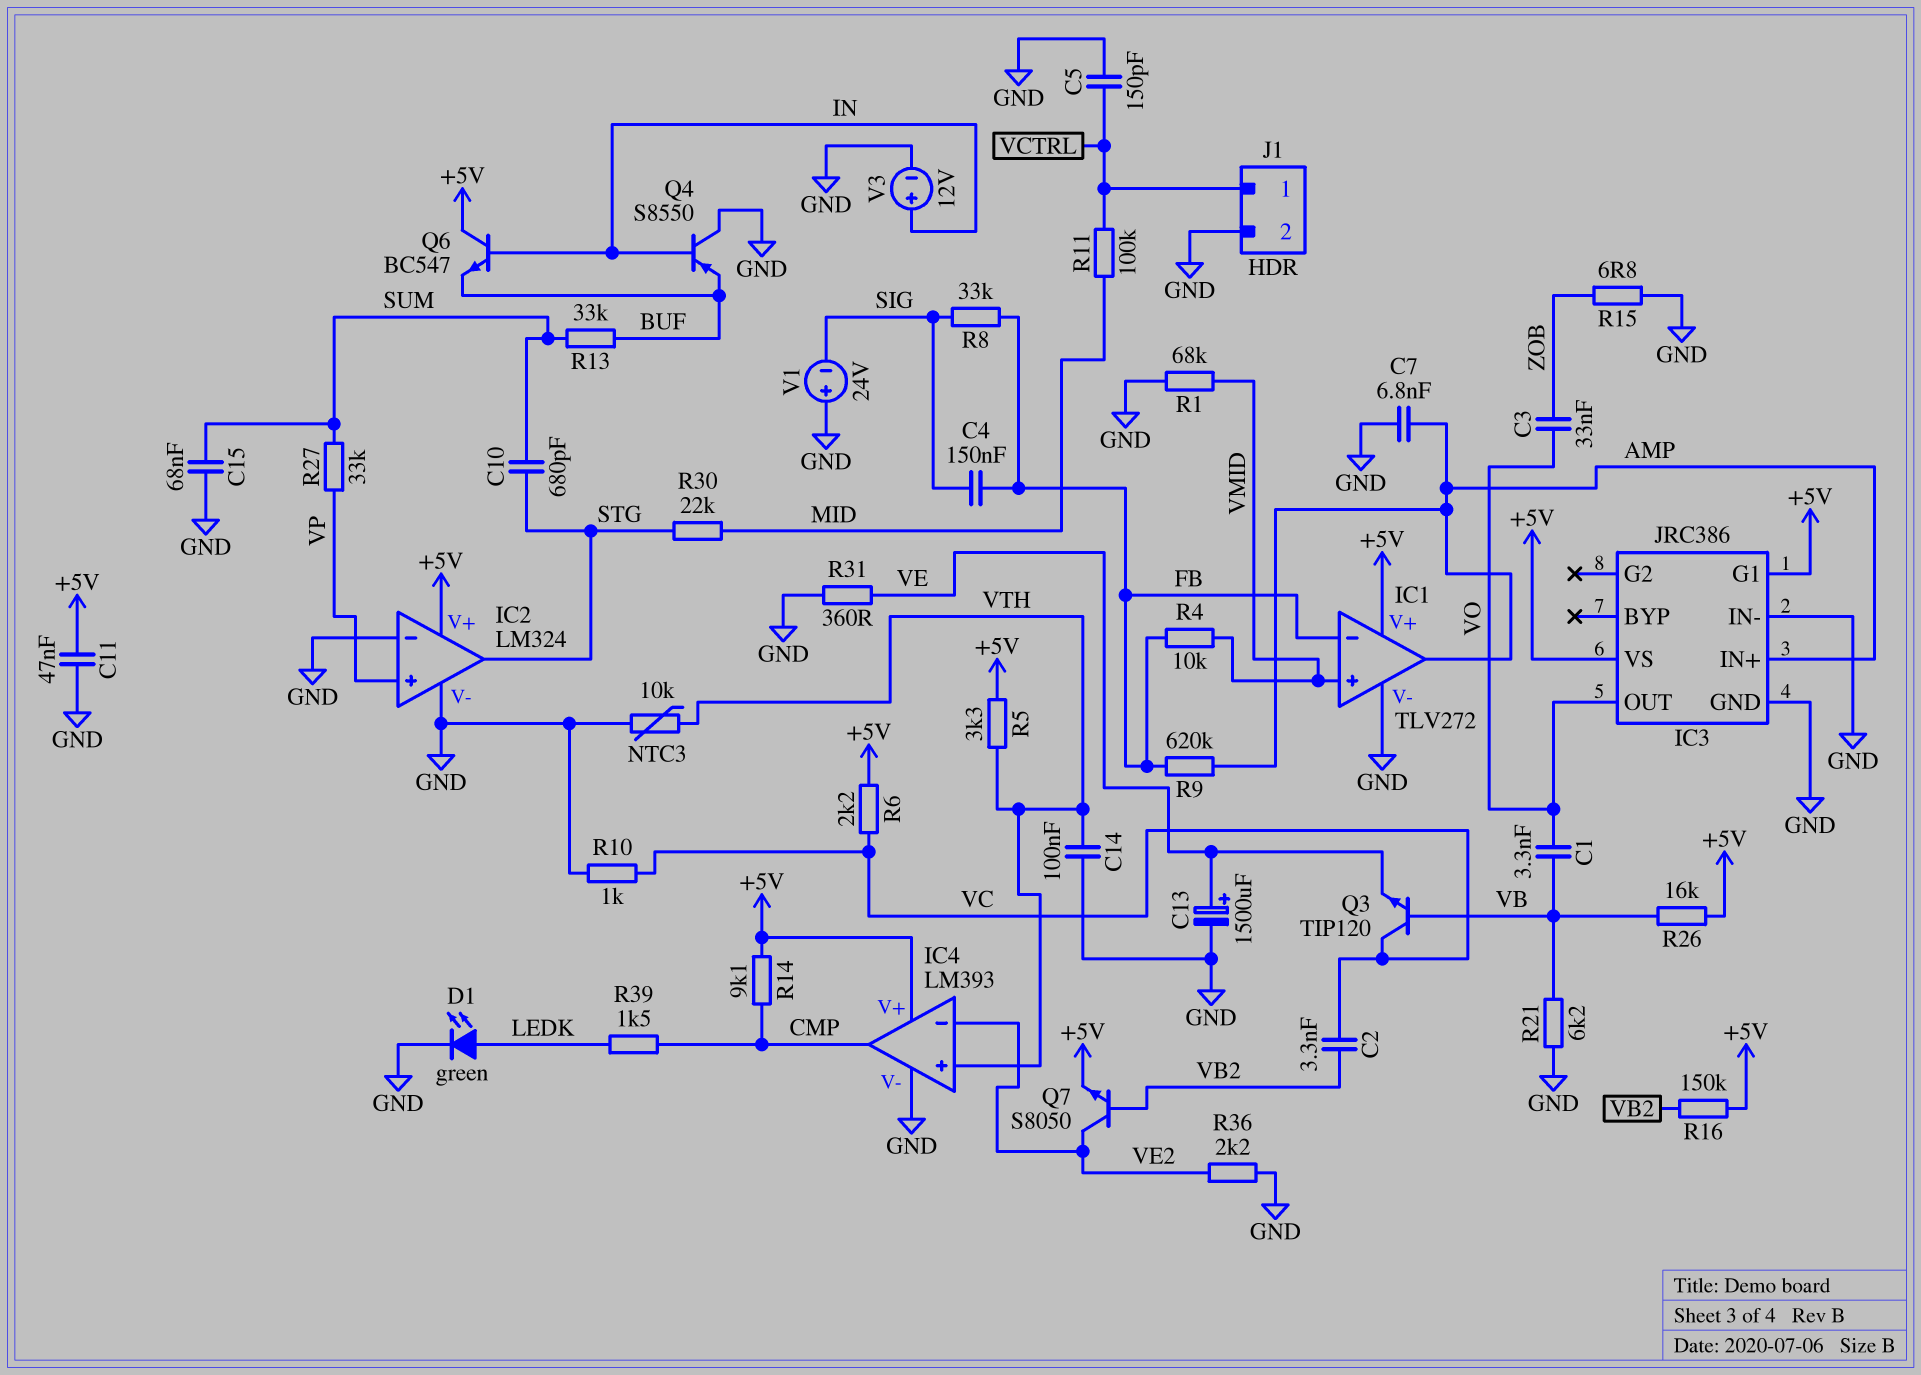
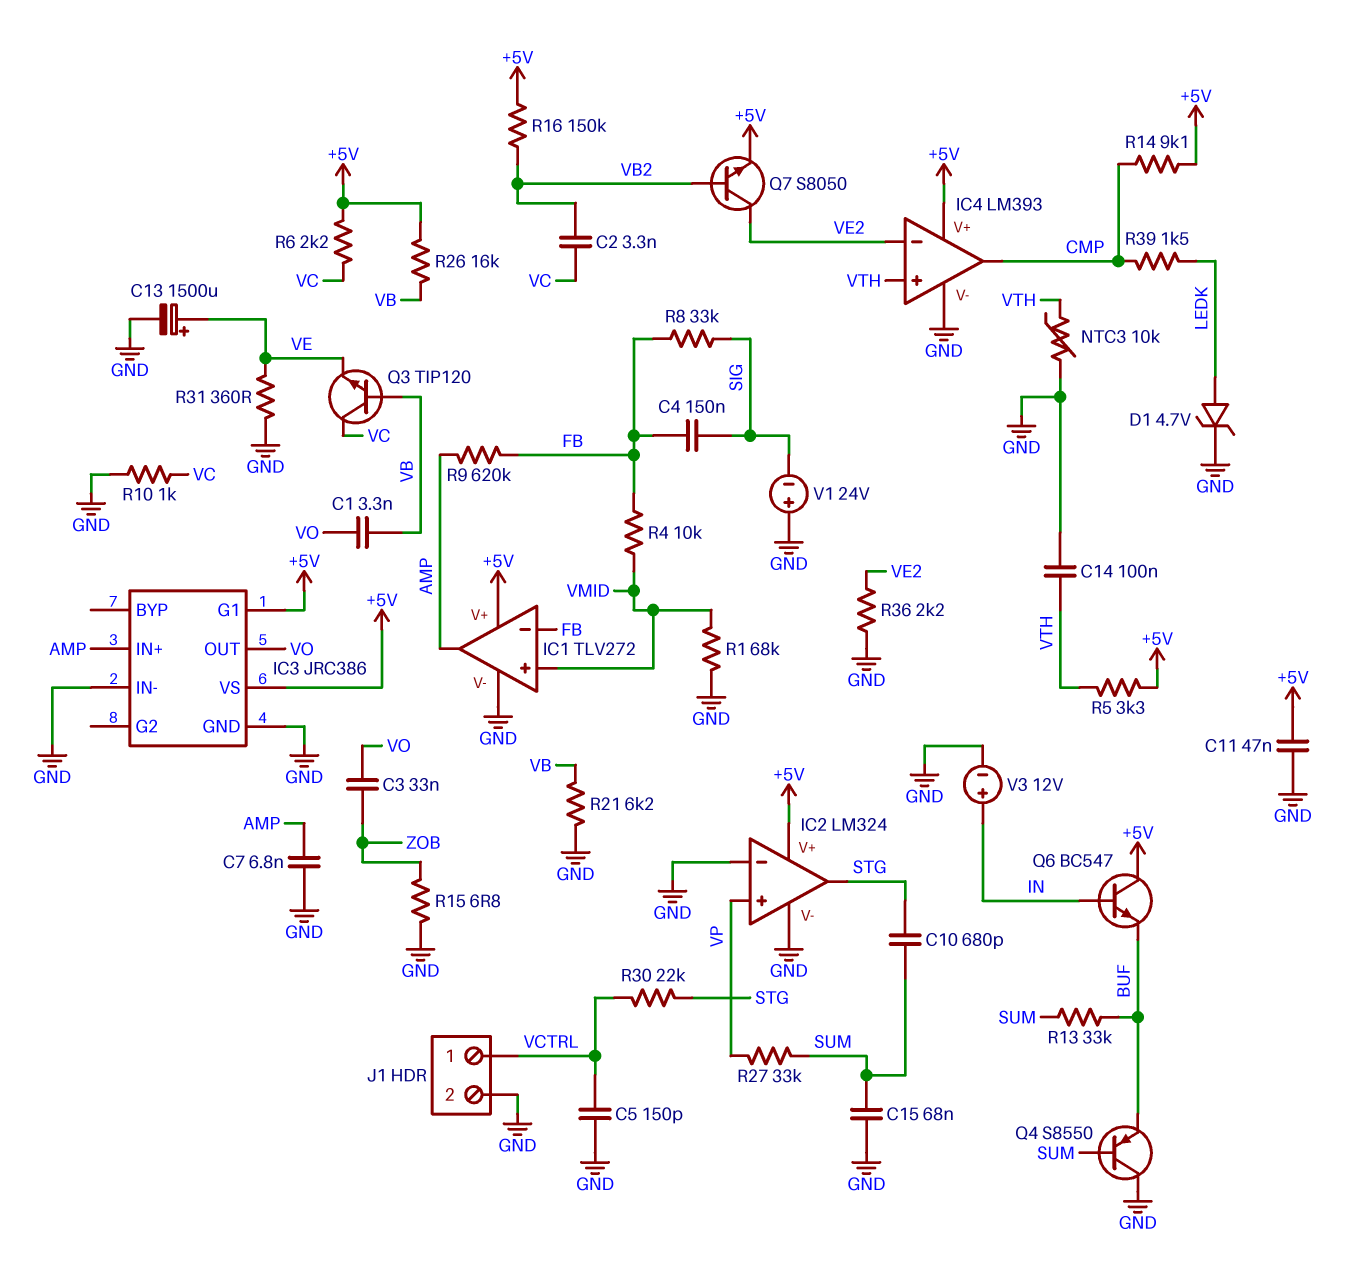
D1: LED green (A LEDK, K GND) -> zener 4.7V (A LEDK, K GND)
Q4: PNP S8550 (B IN, C GND, E BUF) -> PNP S8550 (B SUM, C GND, E BUF)
R11: 100k (MID, VCTRL) -> none
R30: 22k (MID, STG) -> 22k (STG, VCTRL)

